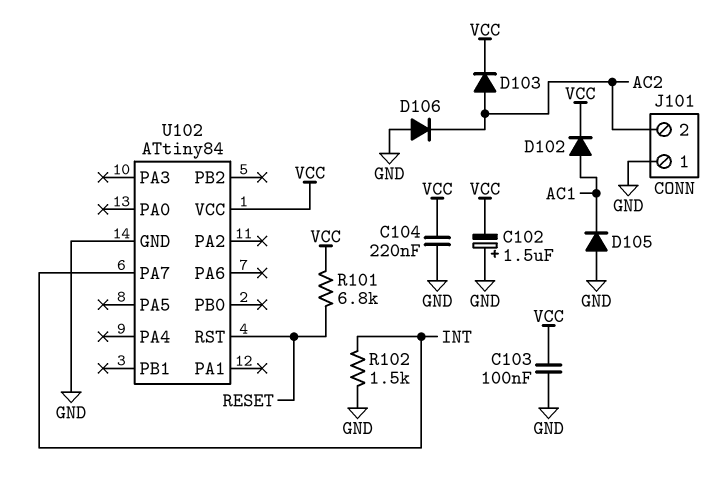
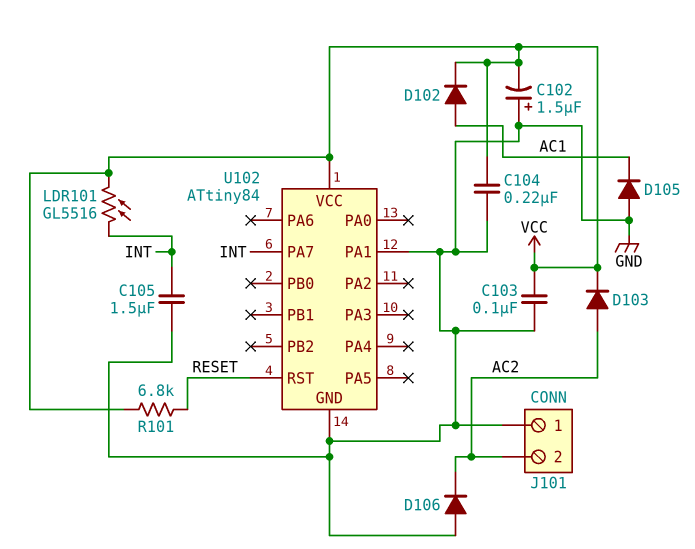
C105: none -> 1.5uF (GND, INT)
LDR101: none -> GL5516 (INT, VCC)
R102: 1.5k (GND, INT) -> none
U102 pin PA1: none -> GND

